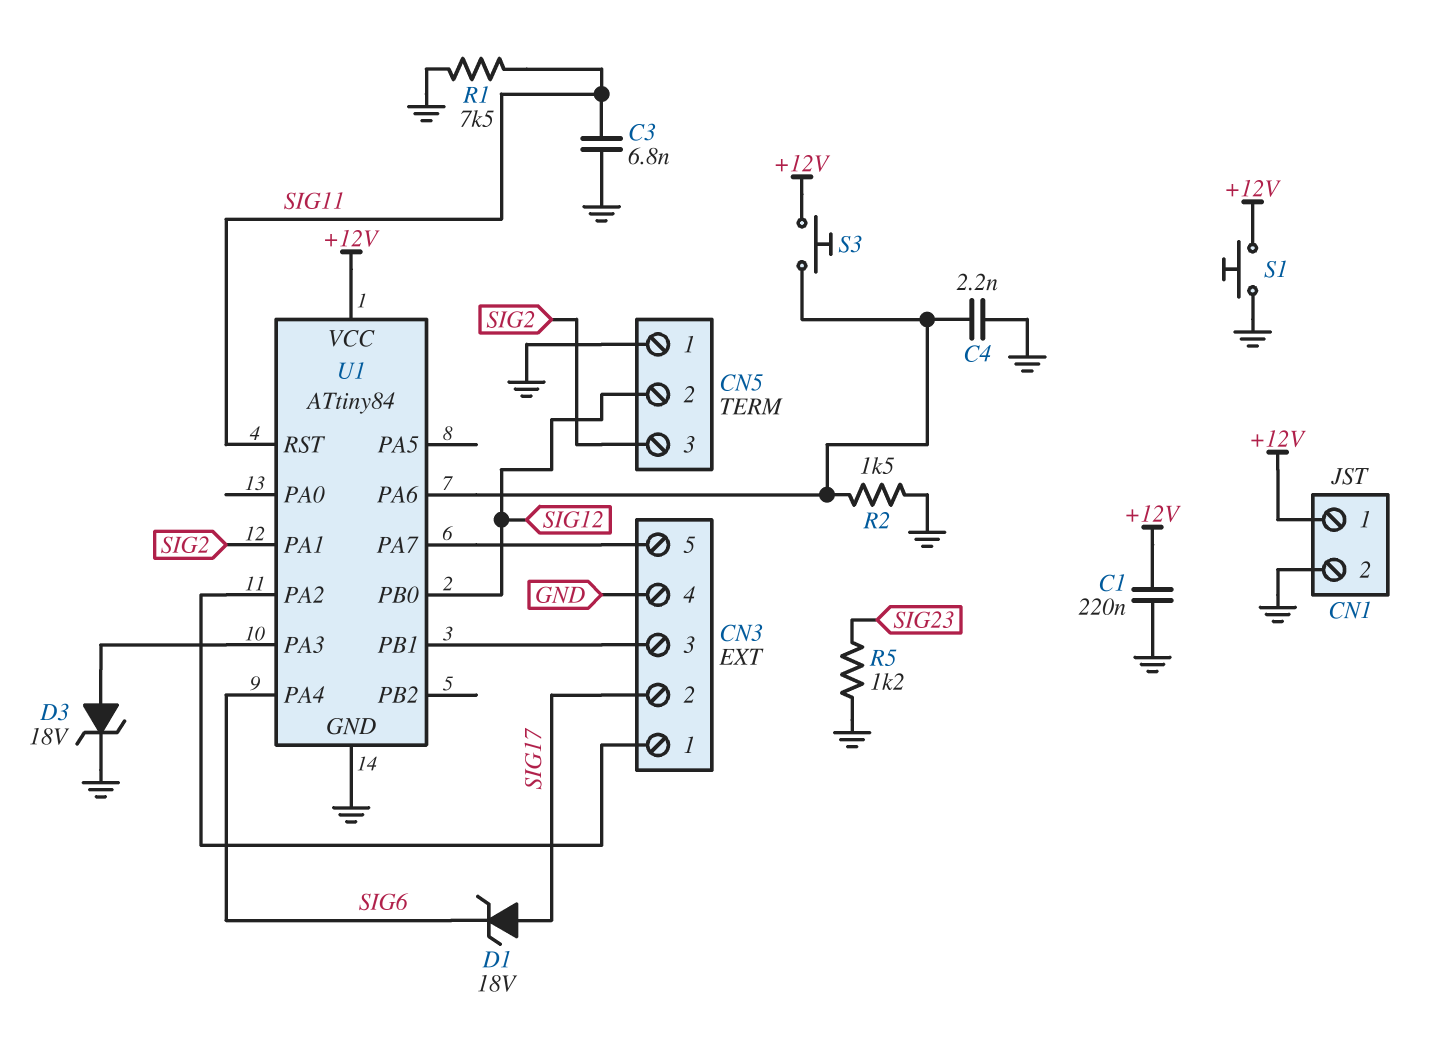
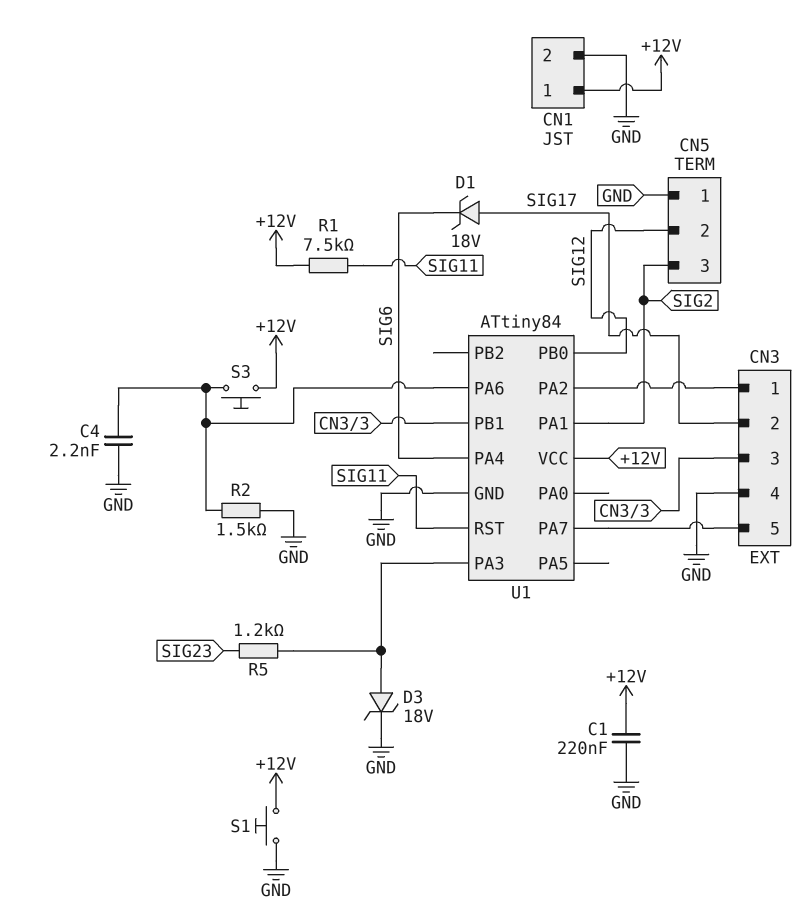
C3: 6.8nF (GND, SIG11) -> none
R1: 7.5k (GND, SIG11) -> 7.5k (+12V, SIG11)
R5: 1.2k (GND, SIG23) -> 1.2k (SIG23, U1/PA3)

